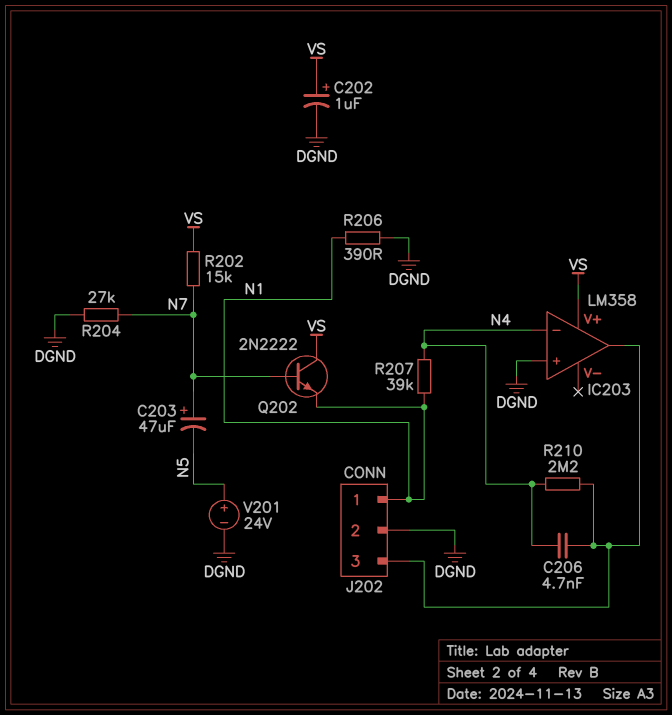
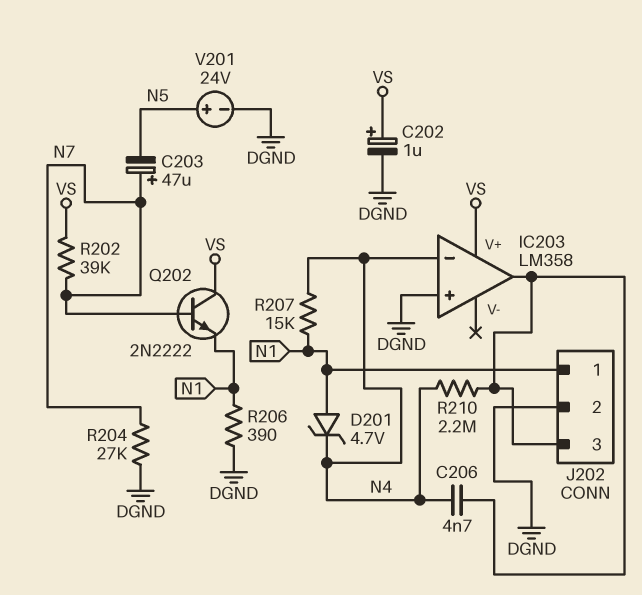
D201: none -> zener 4.7V (A N1, K N4)
R202: 15k (N7, VS) -> 39k (N7, VS)
R207: 39k (N1, N4) -> 15k (N1, N4)

